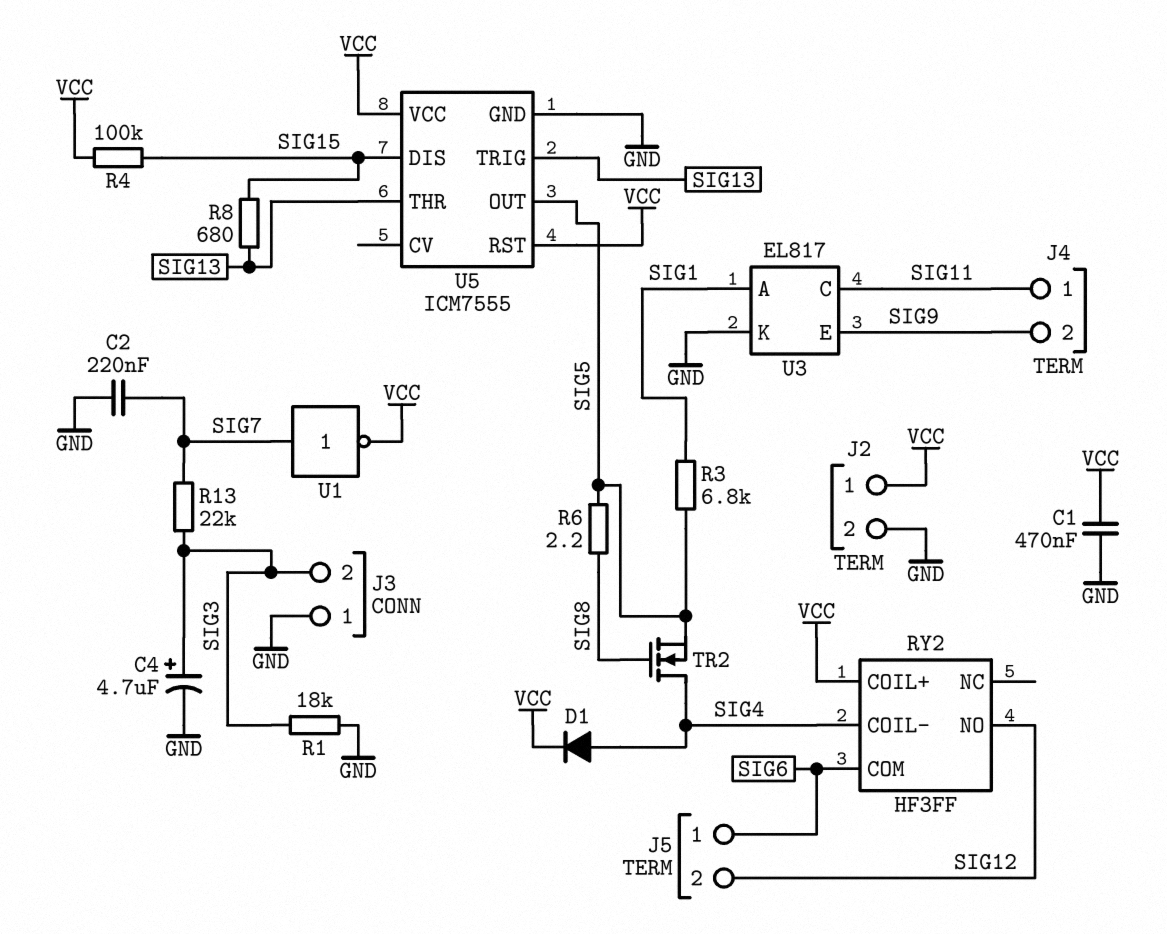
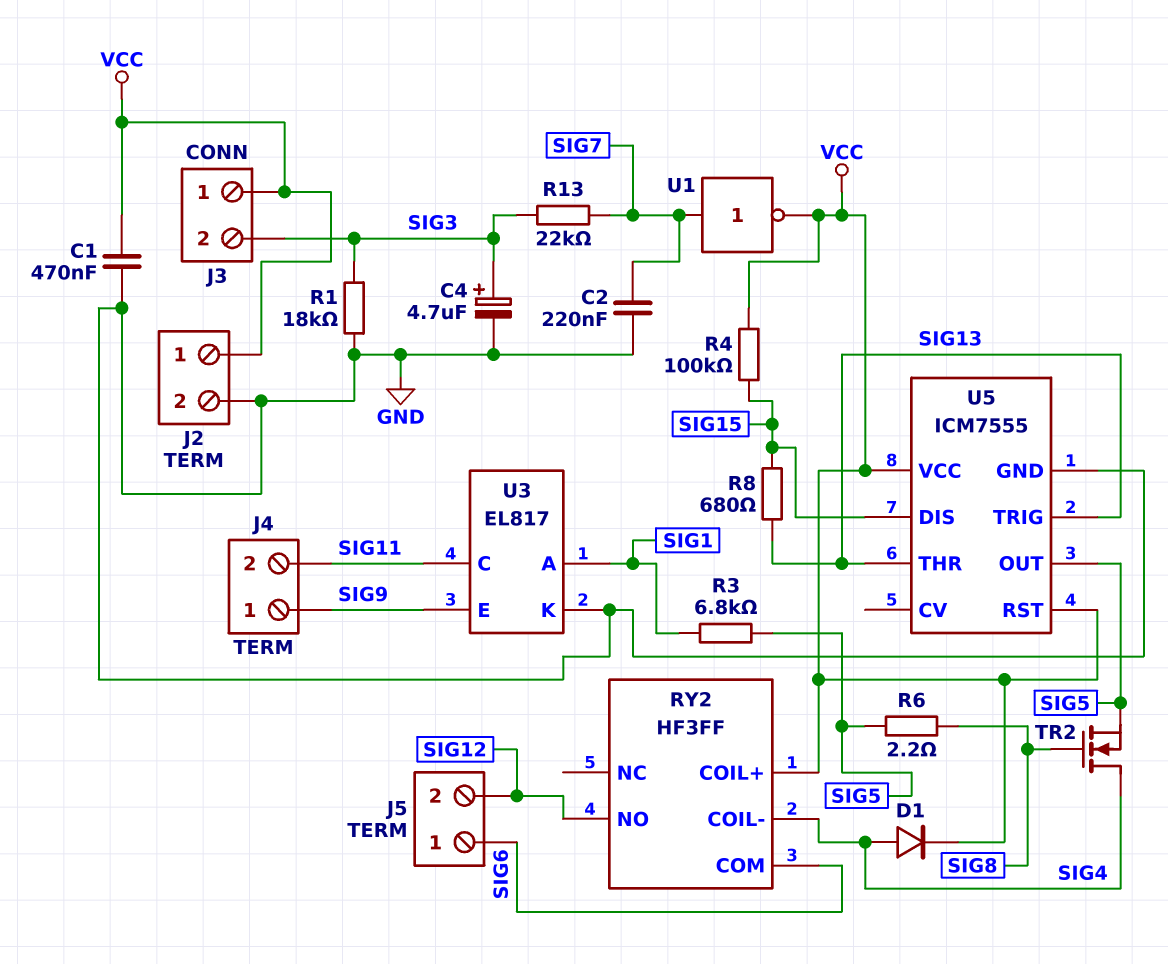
J3 pin 1: GND -> VCC
J4 pin 1: SIG11 -> SIG9
J4 pin 2: SIG9 -> SIG11

